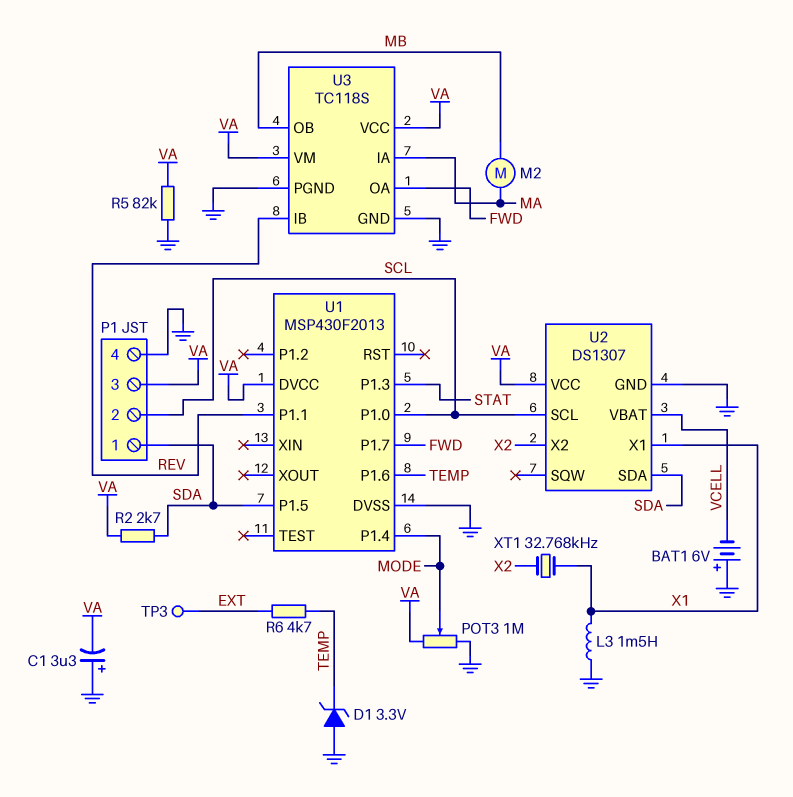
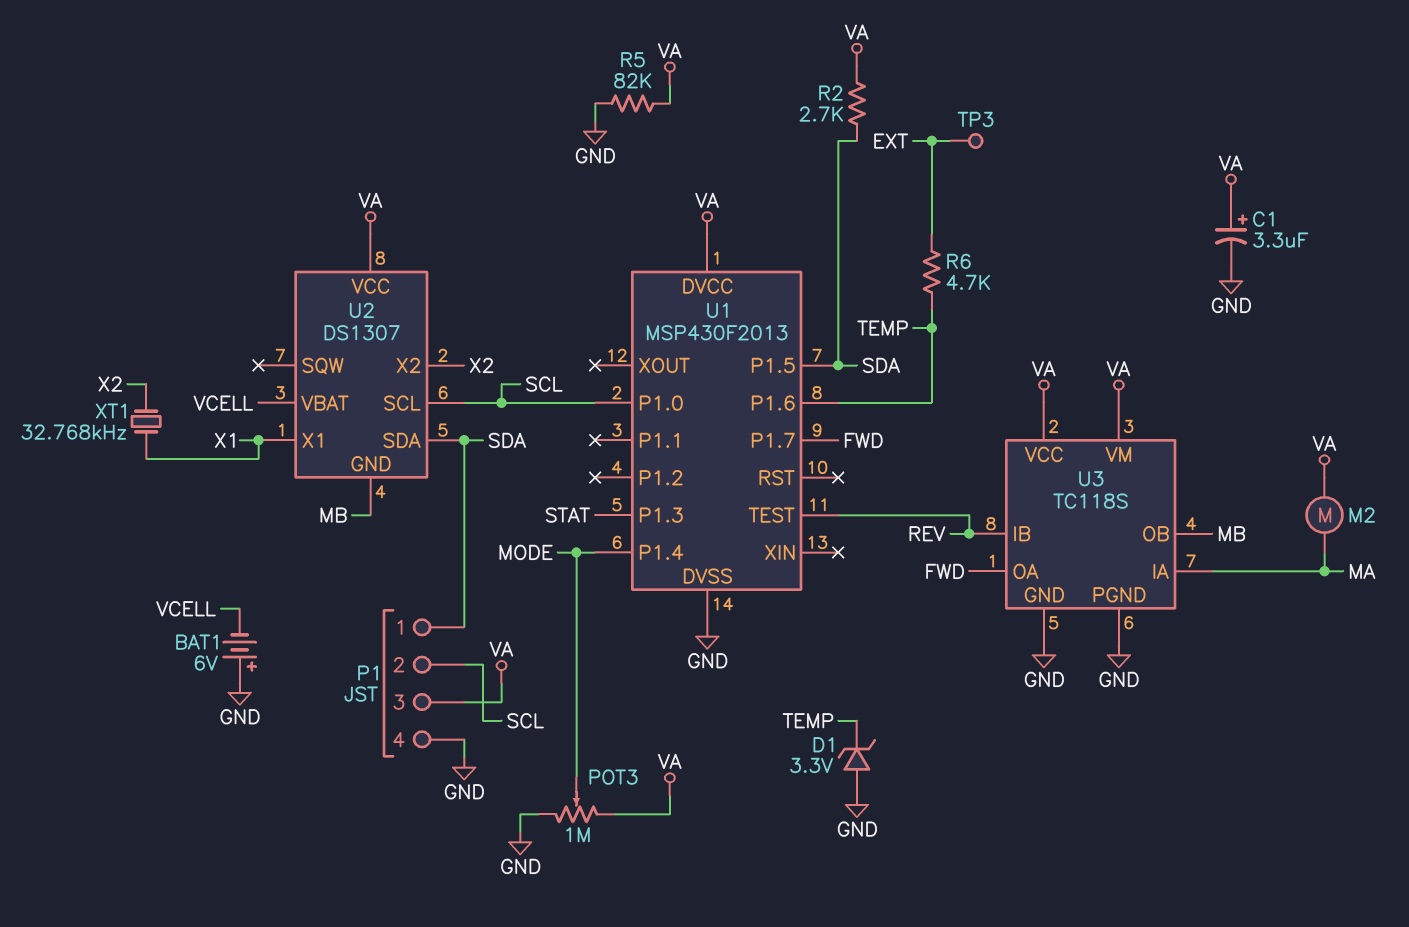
C1: 3.3uF (plus GND, minus VA) -> 3.3uF (plus VA, minus GND)
L3: 1.5mH (GND, X1) -> none
M2: motor (MA, MB) -> motor (MA, VA)
U1 pin P1.1: REV -> none
U1 pin TEST: none -> REV
U2 pin GND: GND -> MB

